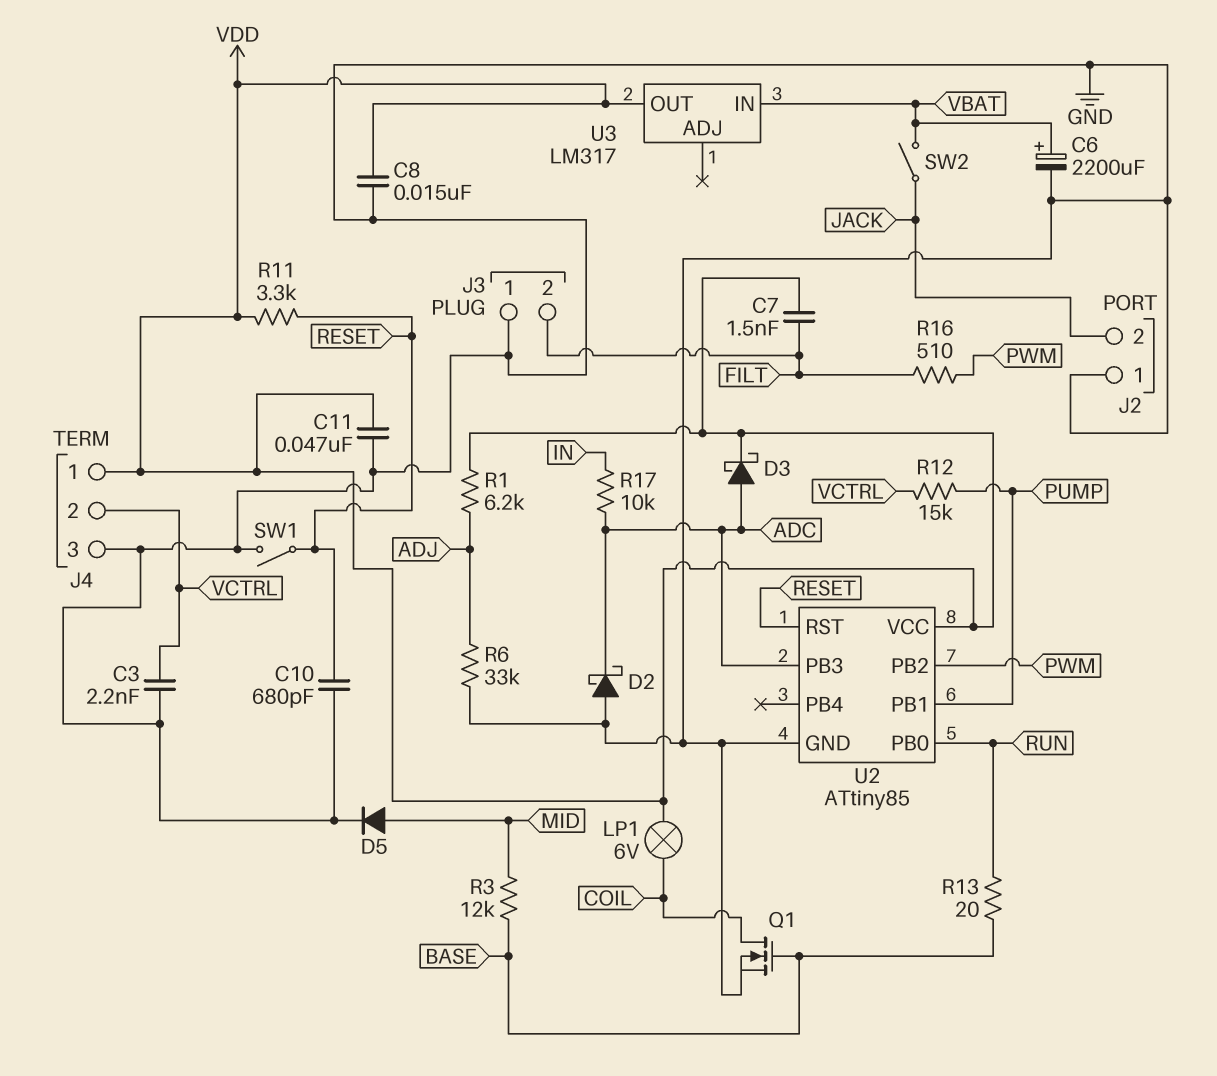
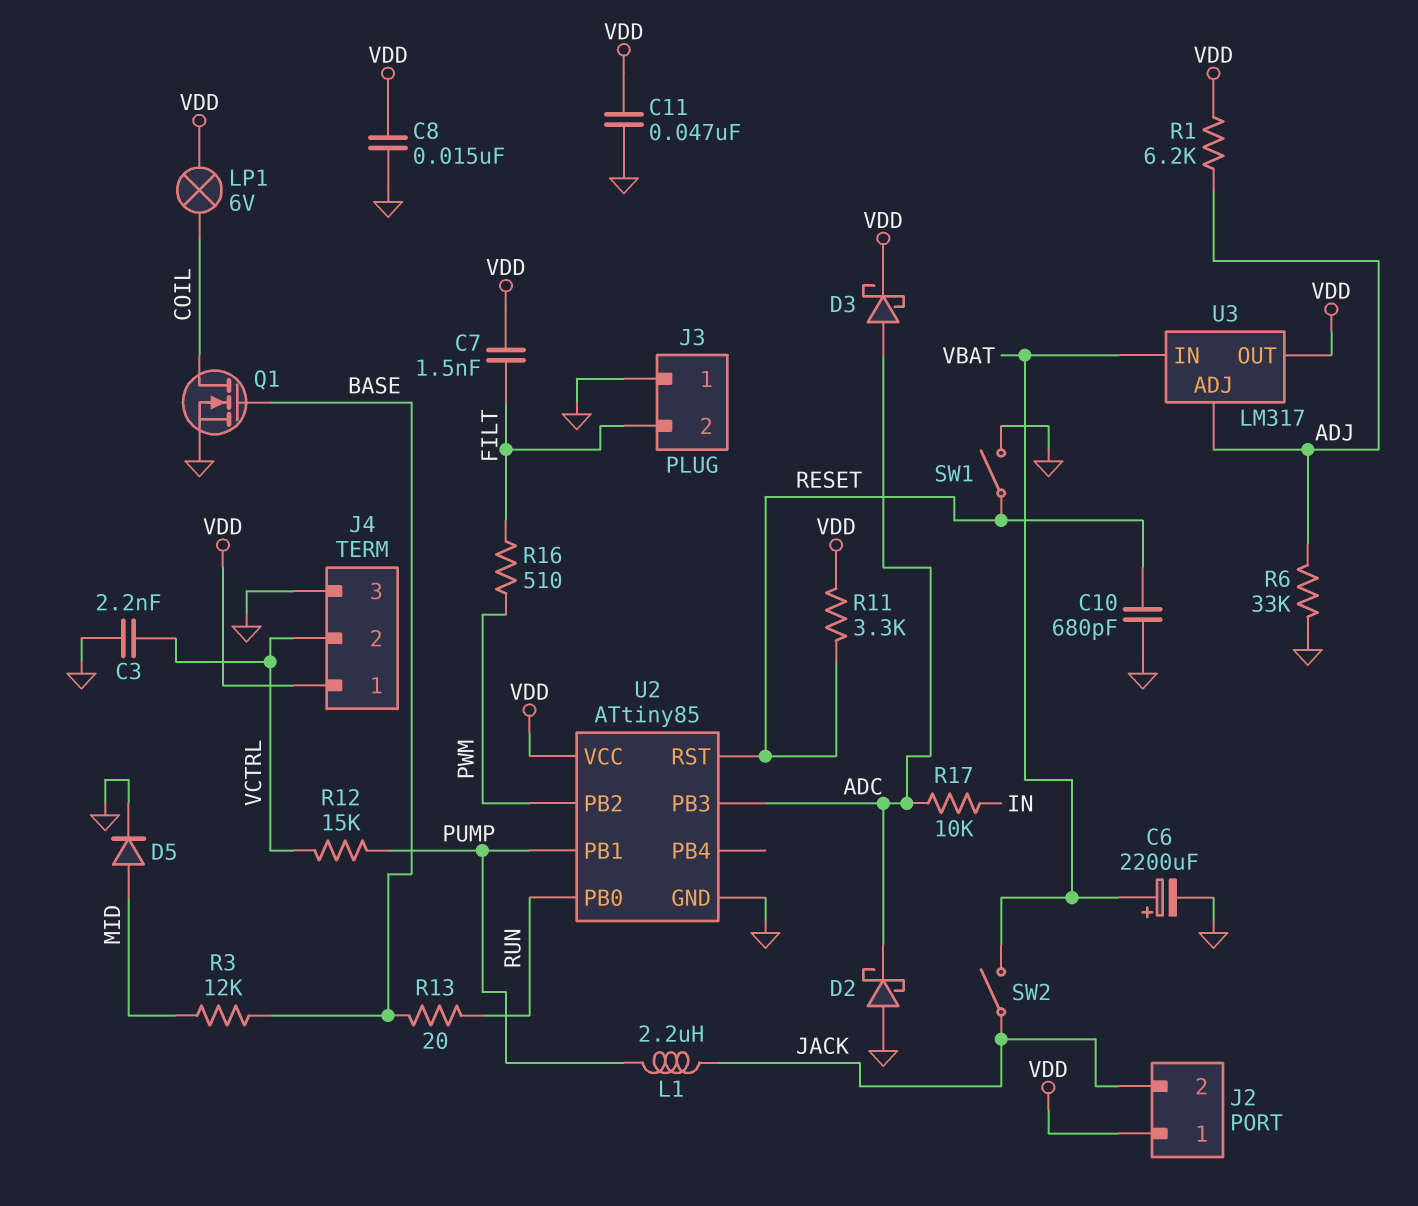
J2 pin 1: GND -> VDD
L1: none -> 2.2uH (JACK, PUMP)
U3 pin ADJ: none -> ADJ

